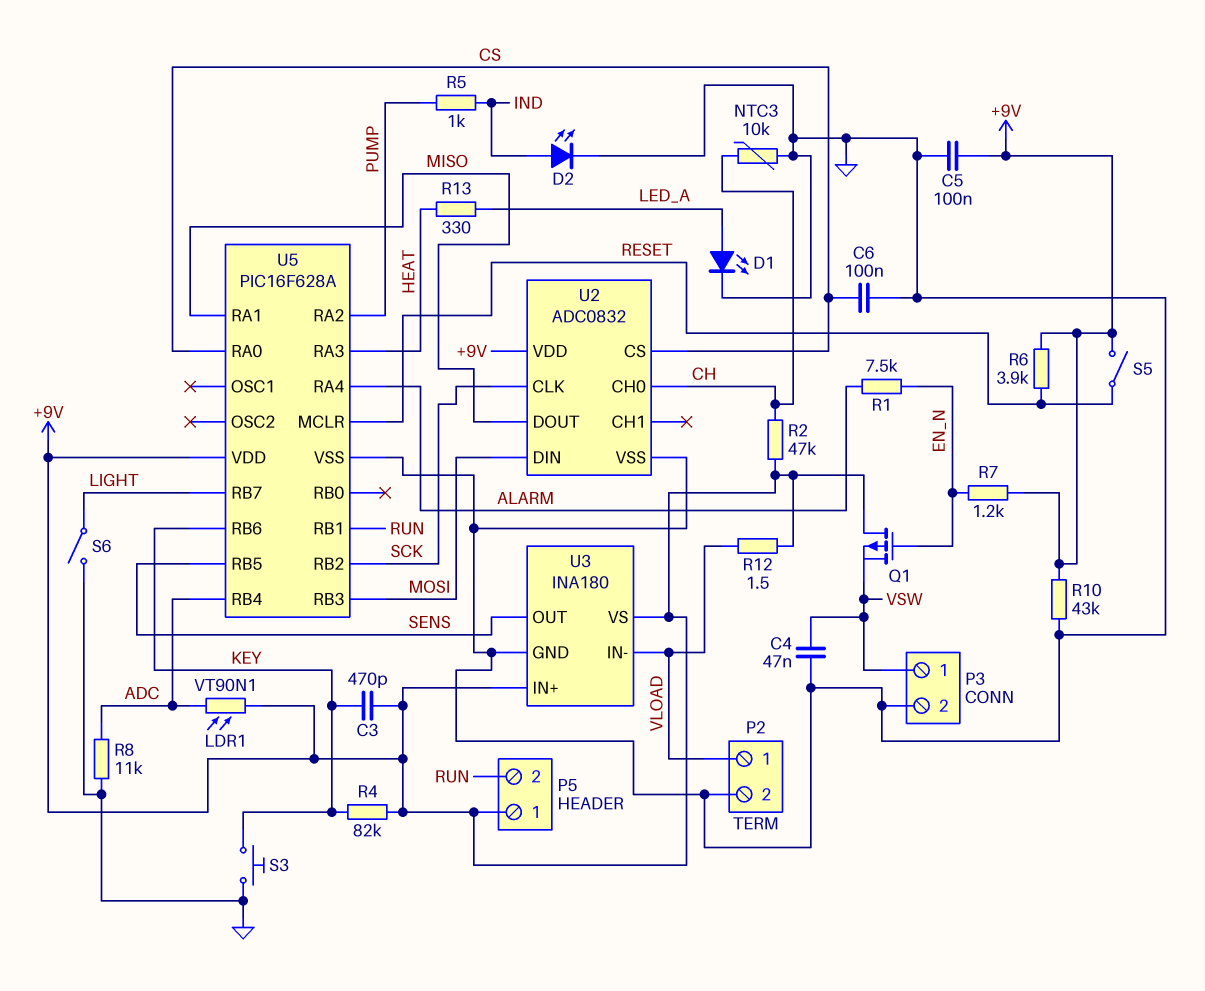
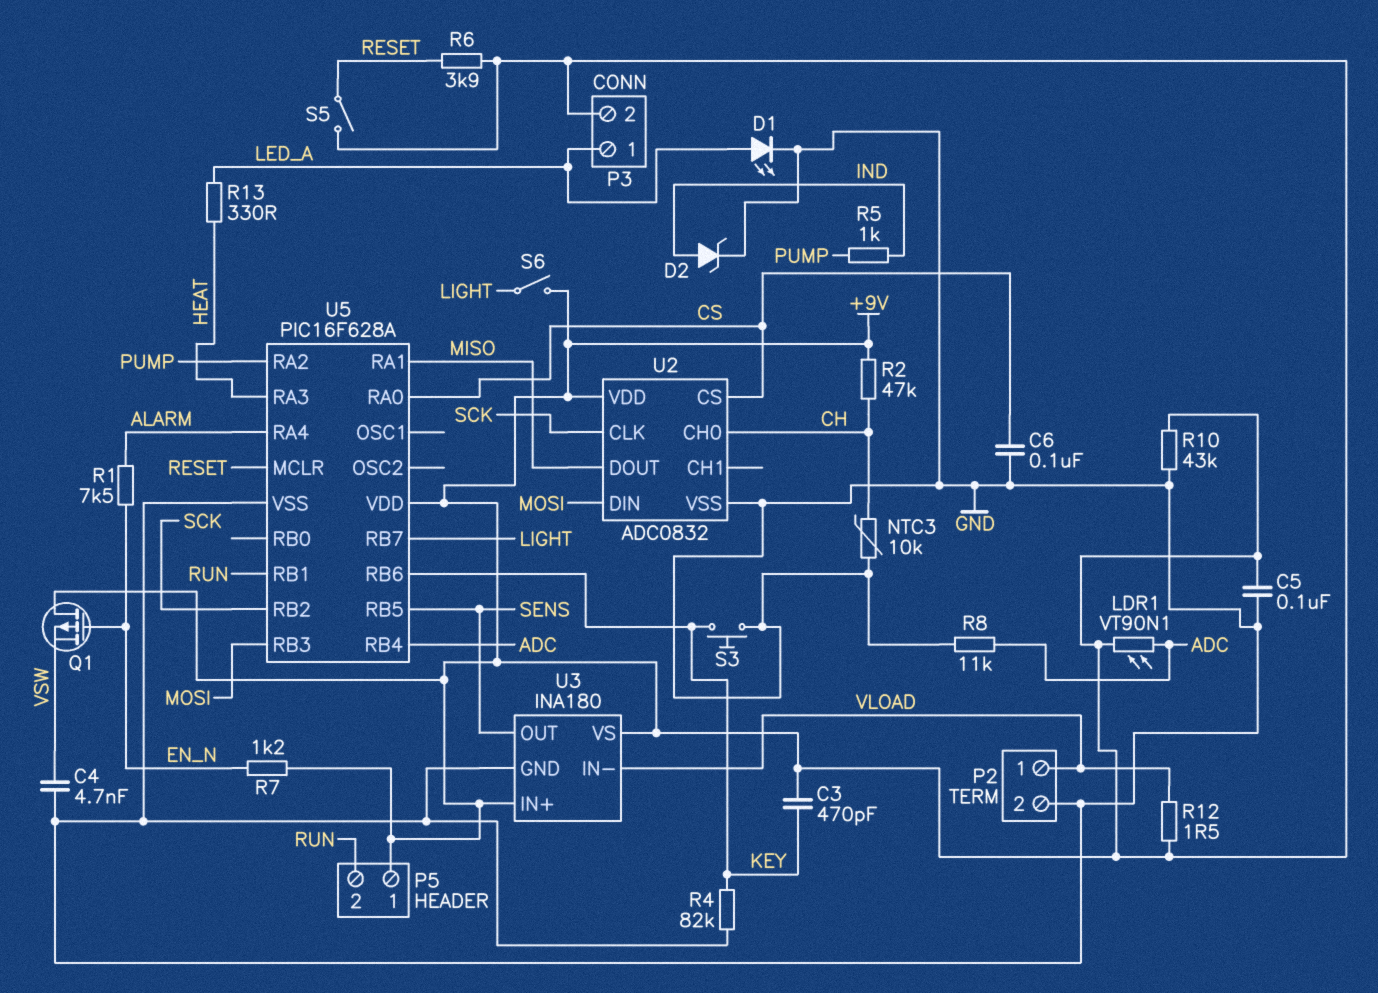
C4: 47nF (GND, VSW) -> 4.7nF (GND, VSW)
D2: LED (A IND, K GND) -> zener (A IND, K GND)
P3 pin 1: VSW -> LED_A
P3 pin 2: GND -> +9V
R4: 82k (+9V, KEY) -> 82k (GND, KEY)
S6: switch (GND, LIGHT) -> switch (+9V, LIGHT)

